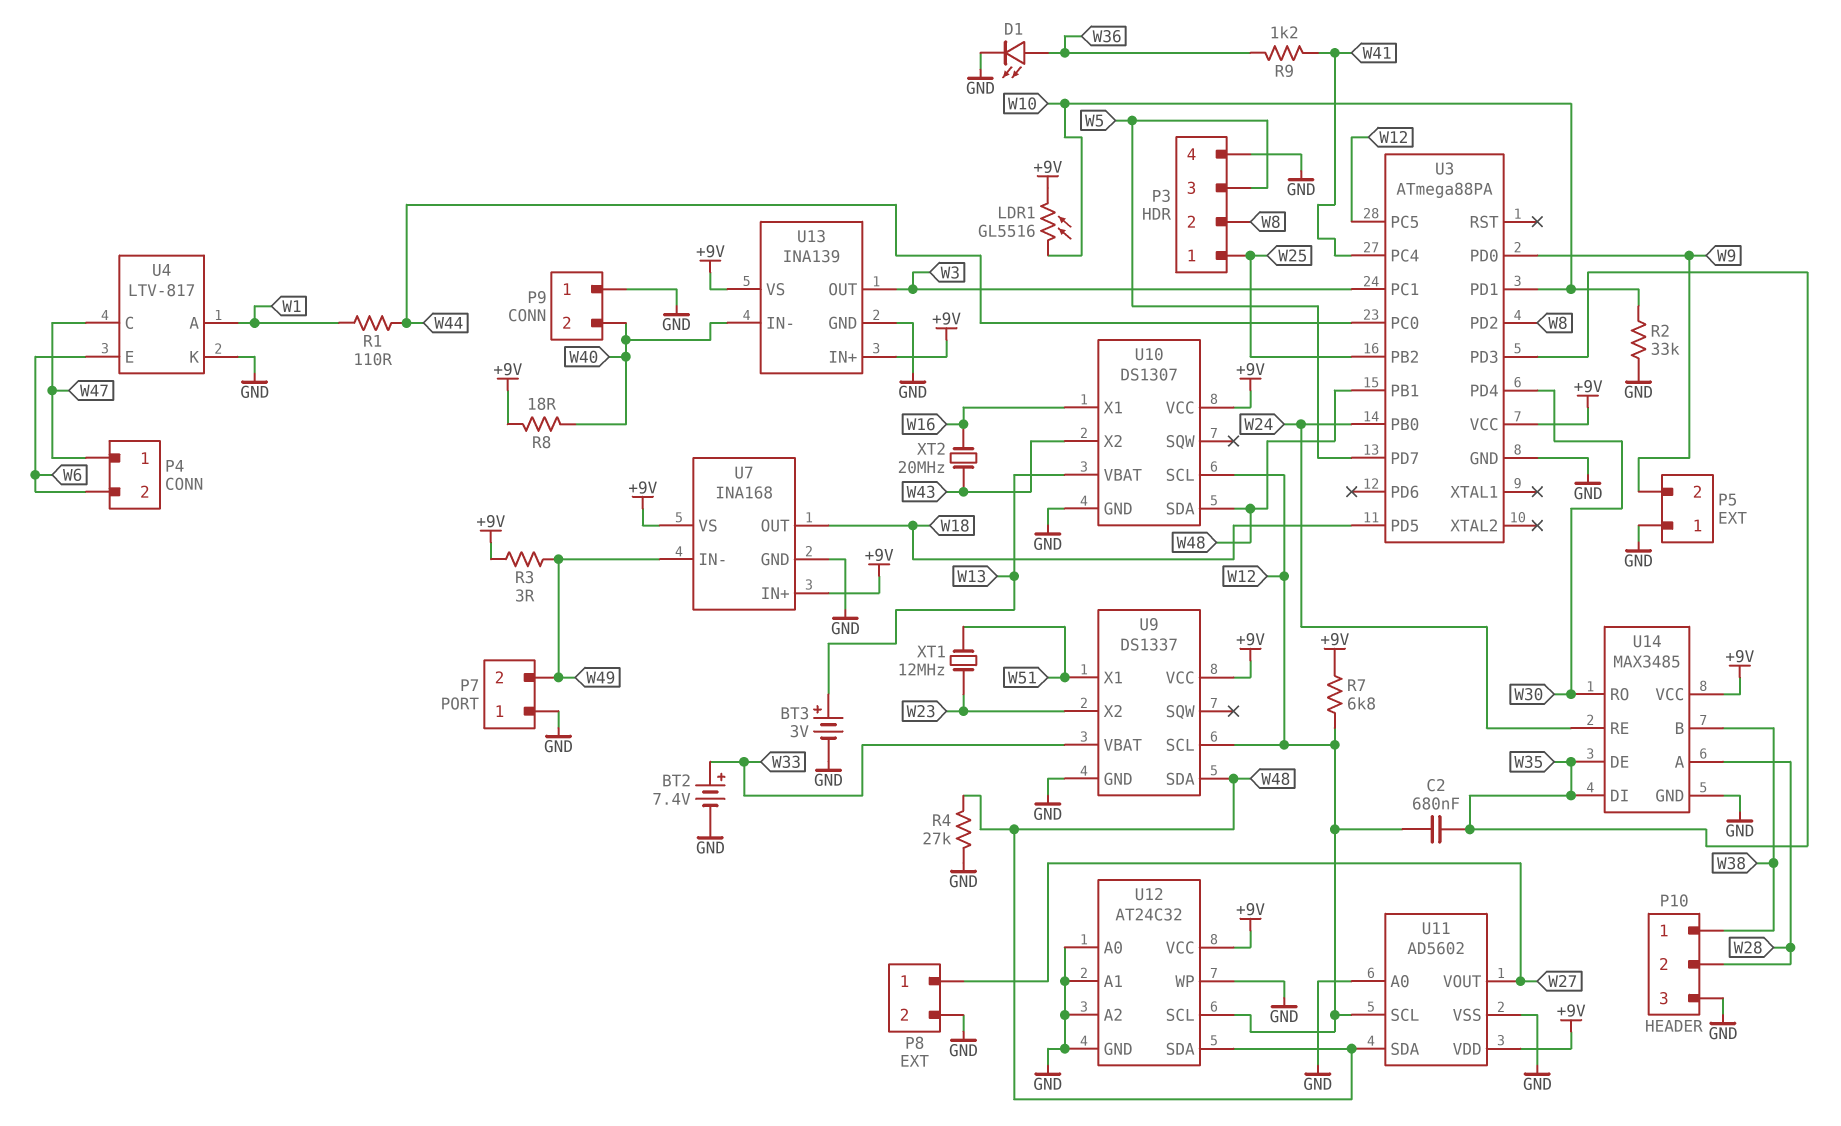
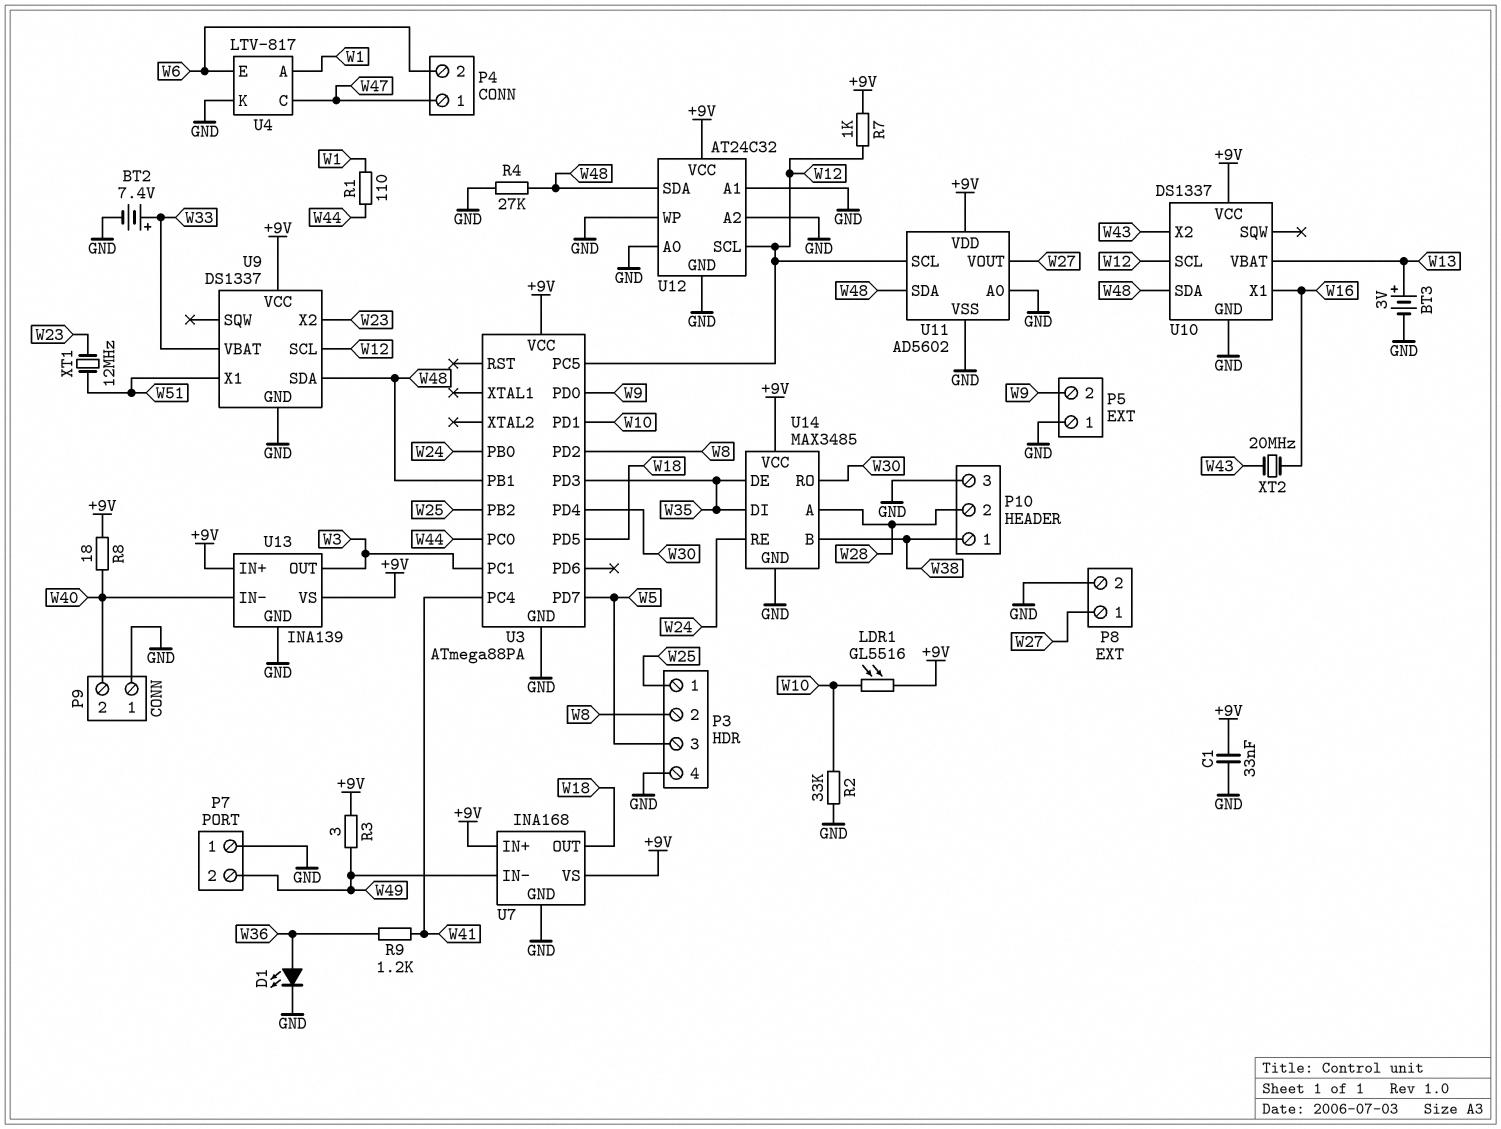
C1: none -> 33nF (+9V, GND)
C2: 680nF (W12, W35) -> none
R7: 6.8k (+9V, W12) -> 1k (+9V, W12)
U10: DS1307 -> DS1337

